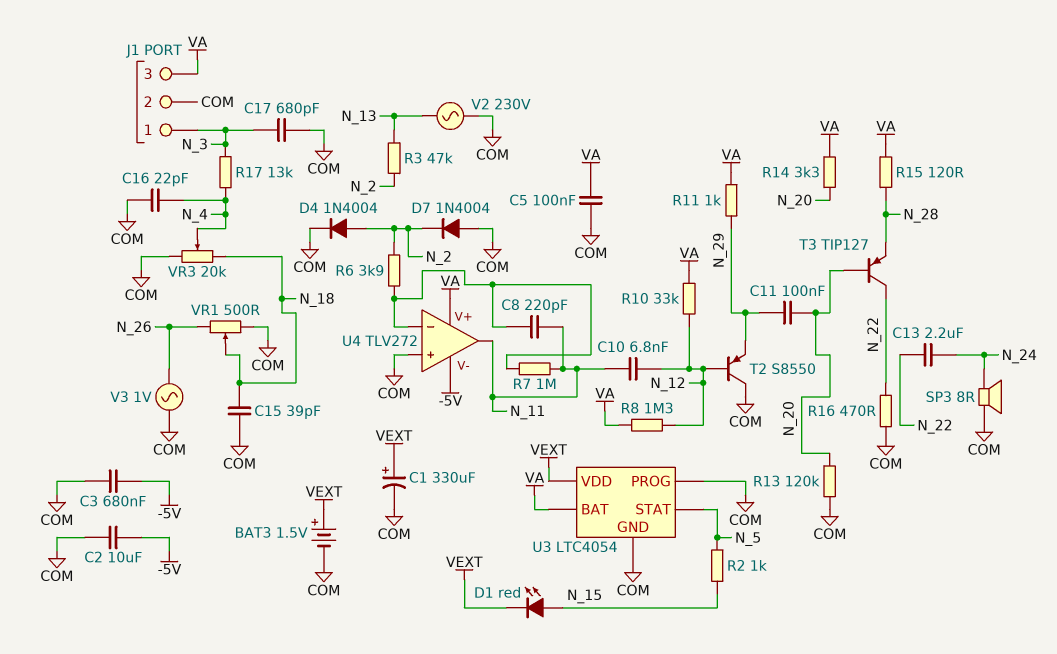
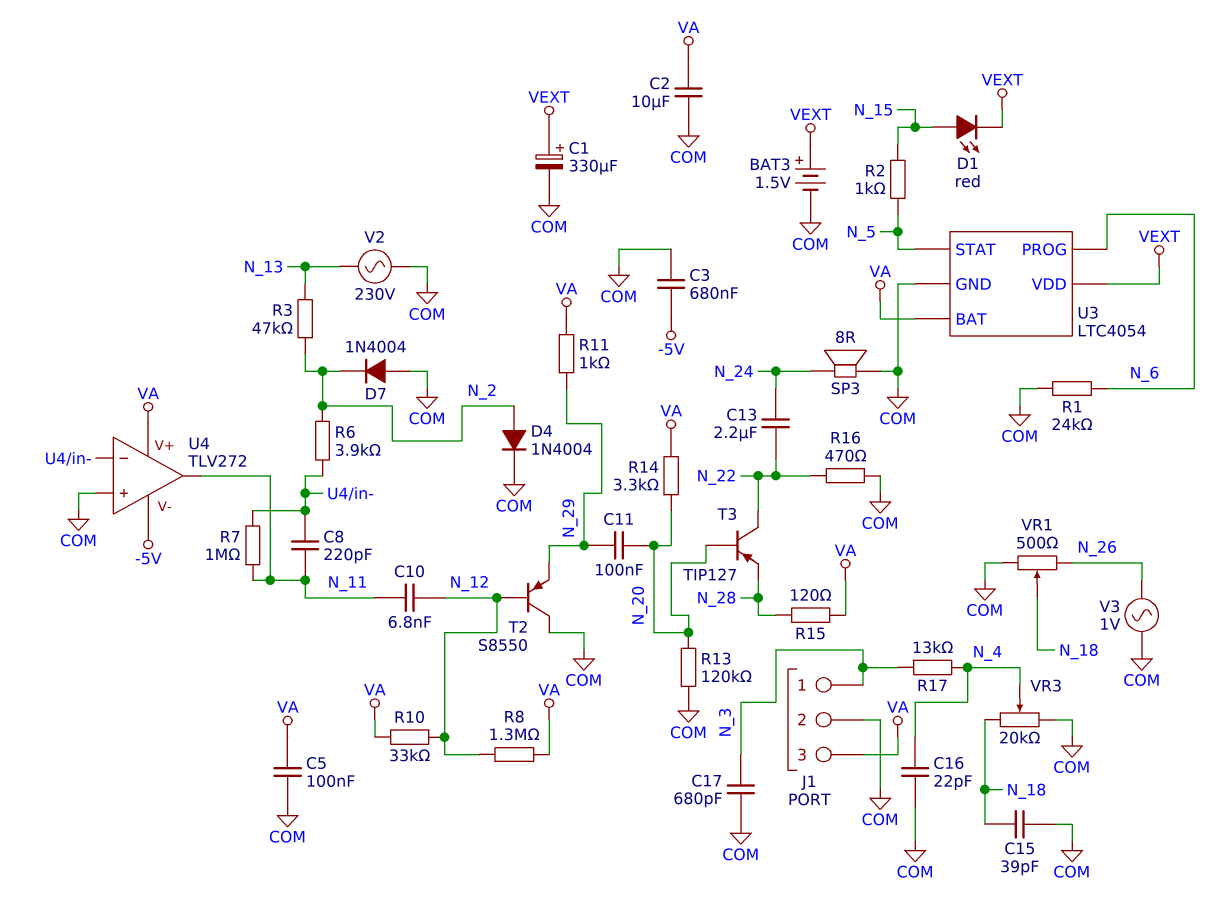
C2: 10uF (-5V, COM) -> 10uF (COM, VA)
R1: none -> 24k (COM, N_6)
U3 pin PROG: COM -> N_6

